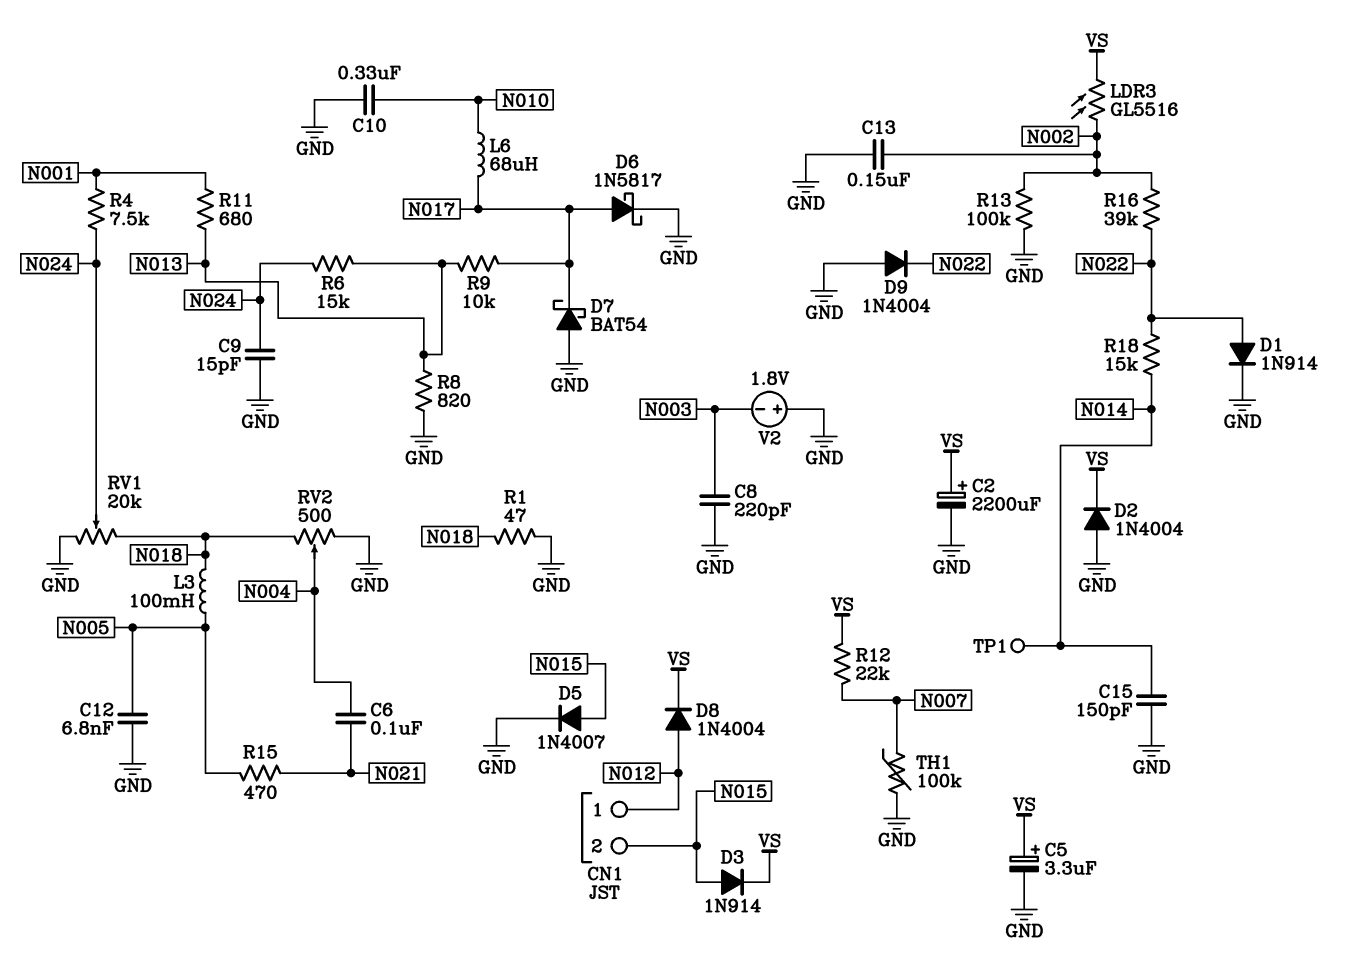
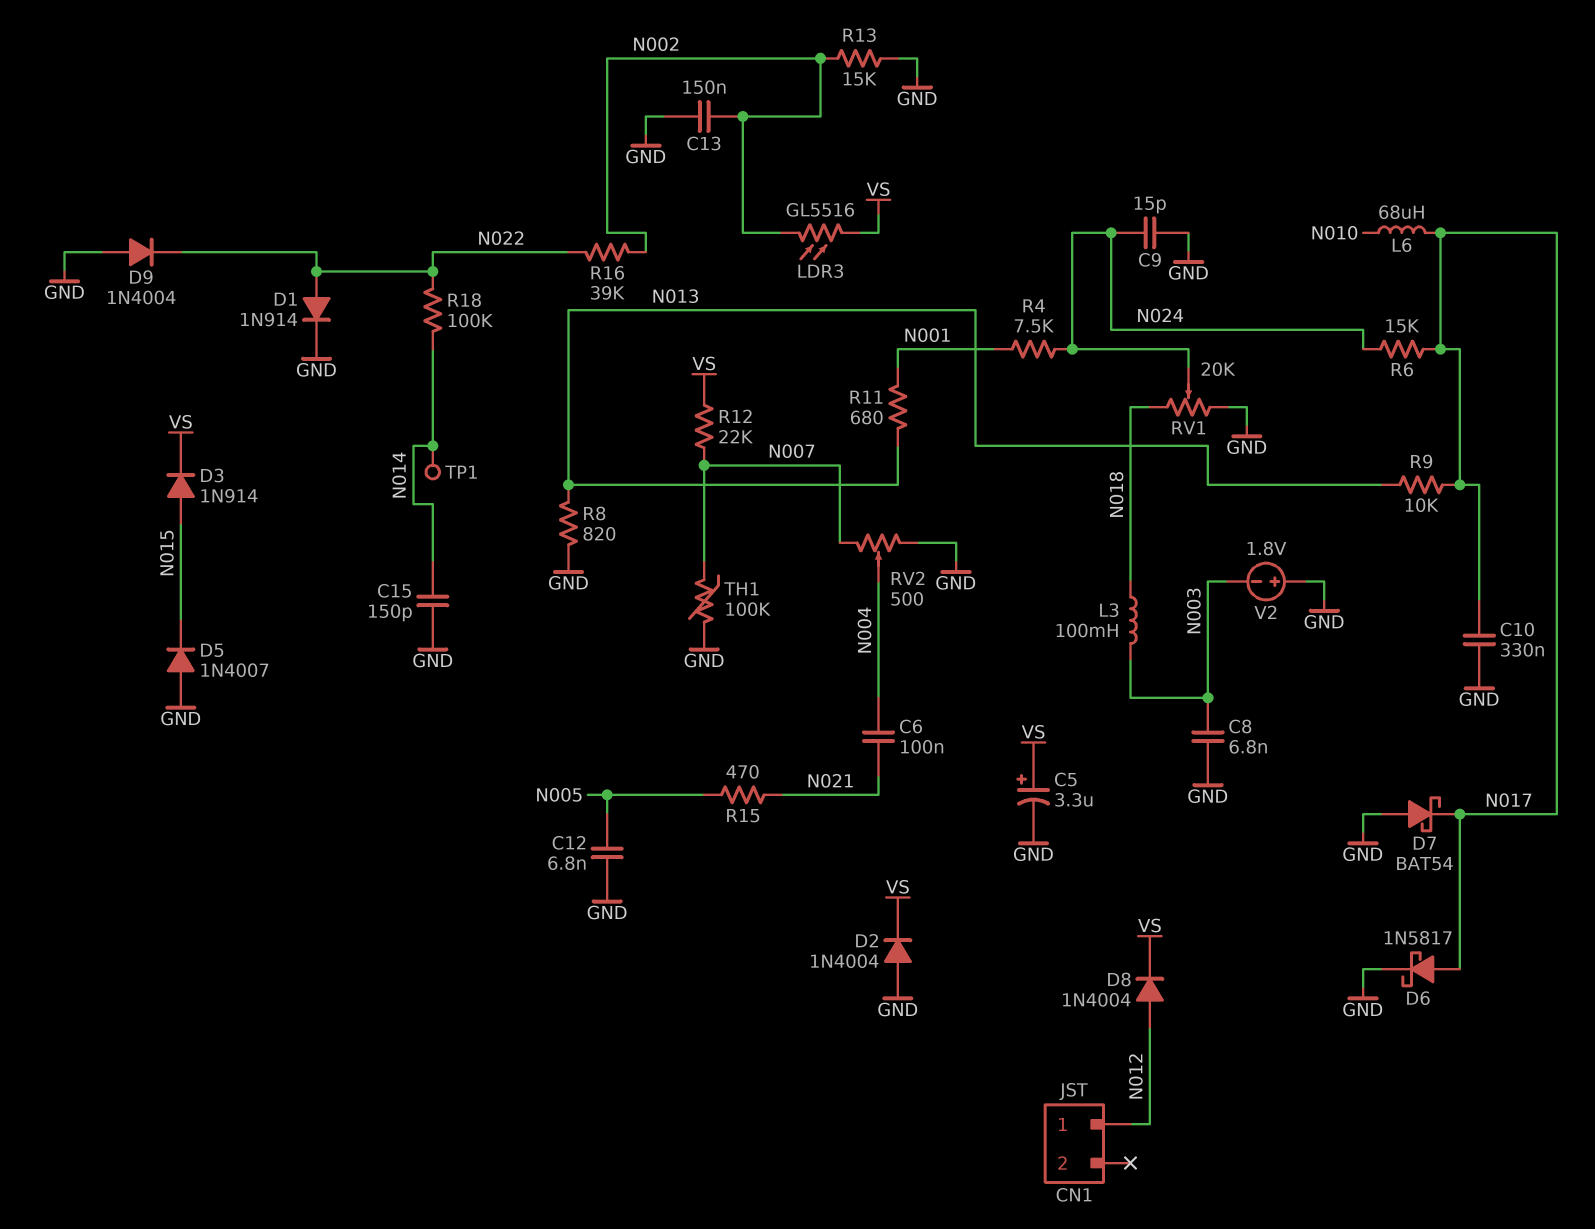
C2: 2200uF (plus VS, minus GND) -> none
C8: 220pF (GND, N003) -> 6.8nF (GND, N003)
C10: 330nF (GND, N010) -> 330nF (GND, N017)
CN1 pin 2: N015 -> none
D5: diode 1N4007 (A N015, K GND) -> diode 1N4007 (A GND, K N015)
L3: 100mH (N005, N018) -> 100mH (N003, N018)
R1: 47 (GND, N018) -> none
R6: 15k (N013, N024) -> 15k (N017, N024)
R13: 100k (GND, N002) -> 15k (GND, N002)
R18: 15k (N014, N022) -> 100k (N014, N022)
RV2: 500 (GND, N018, wiper N004) -> 500 (GND, N007, wiper N004)

